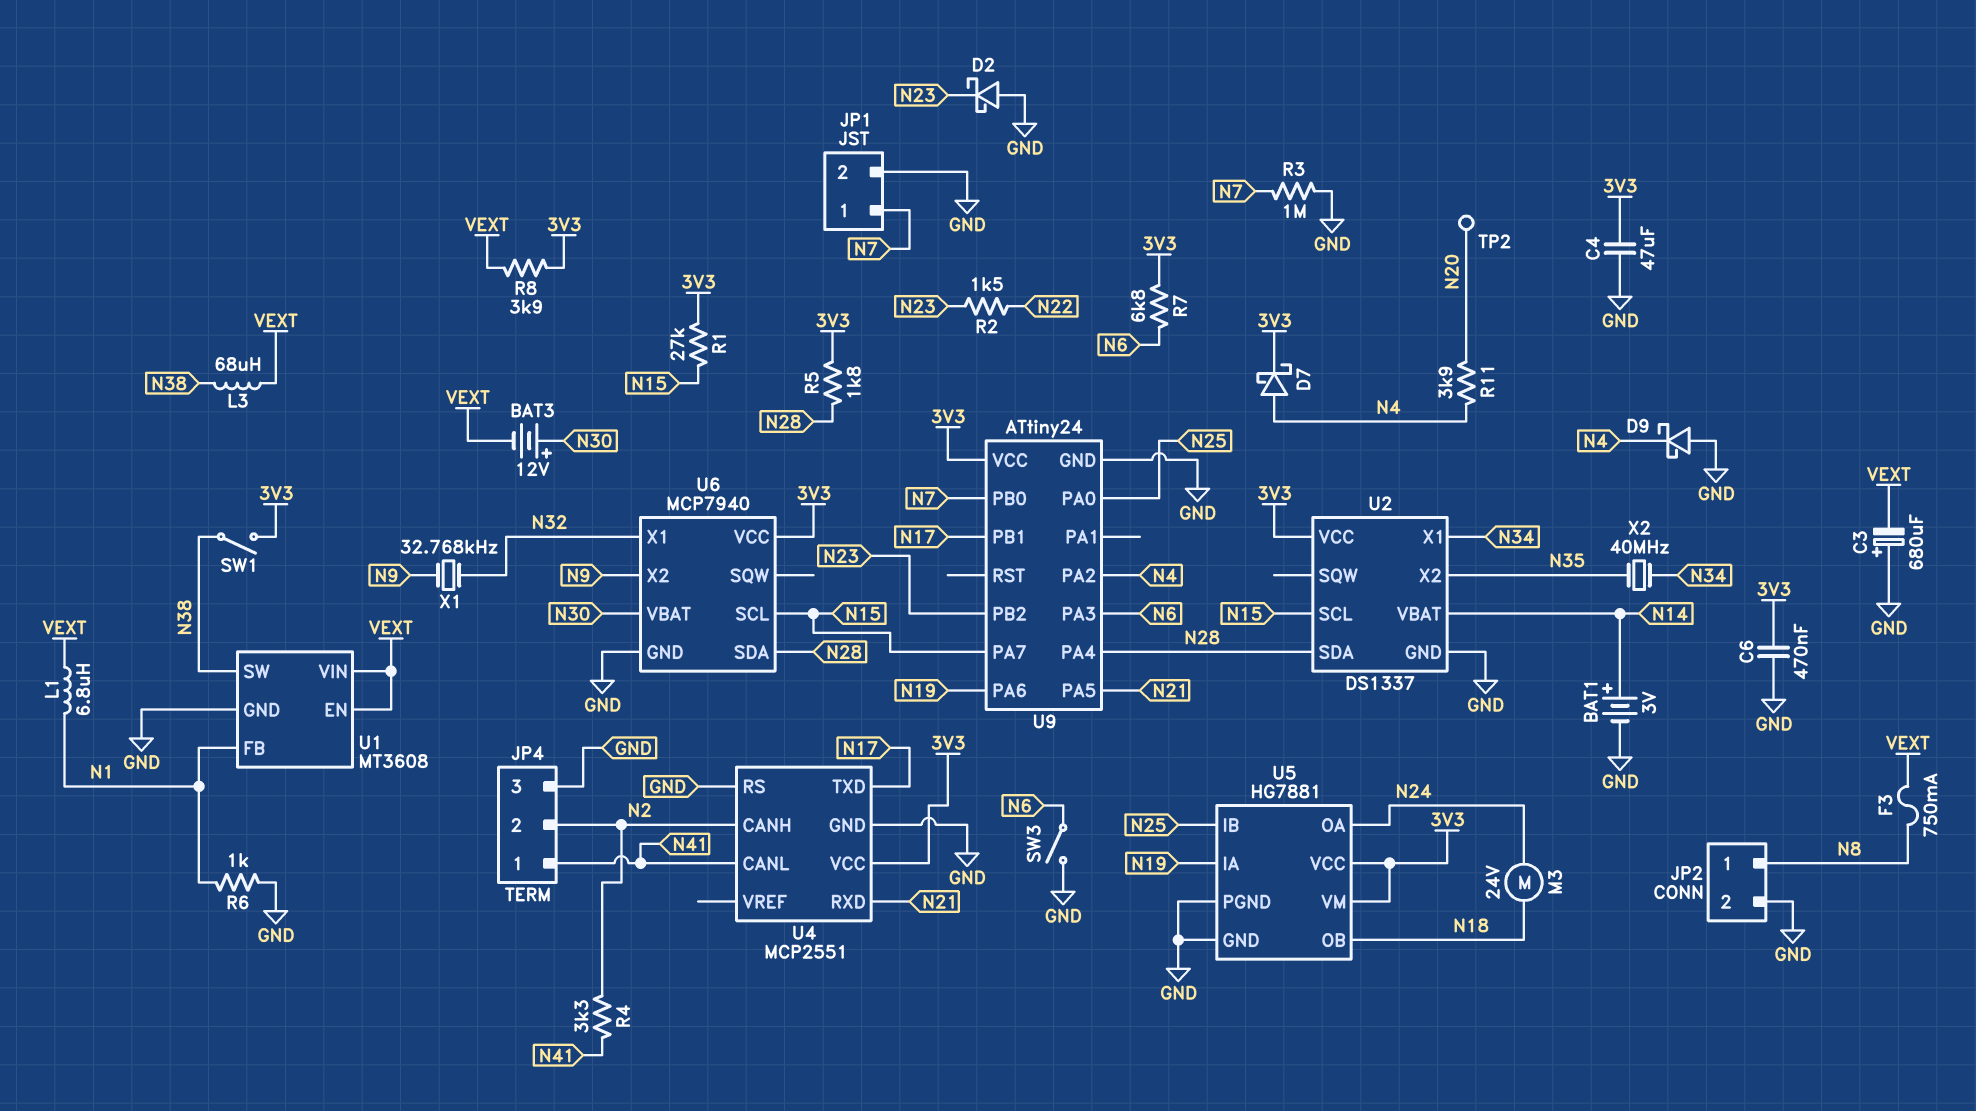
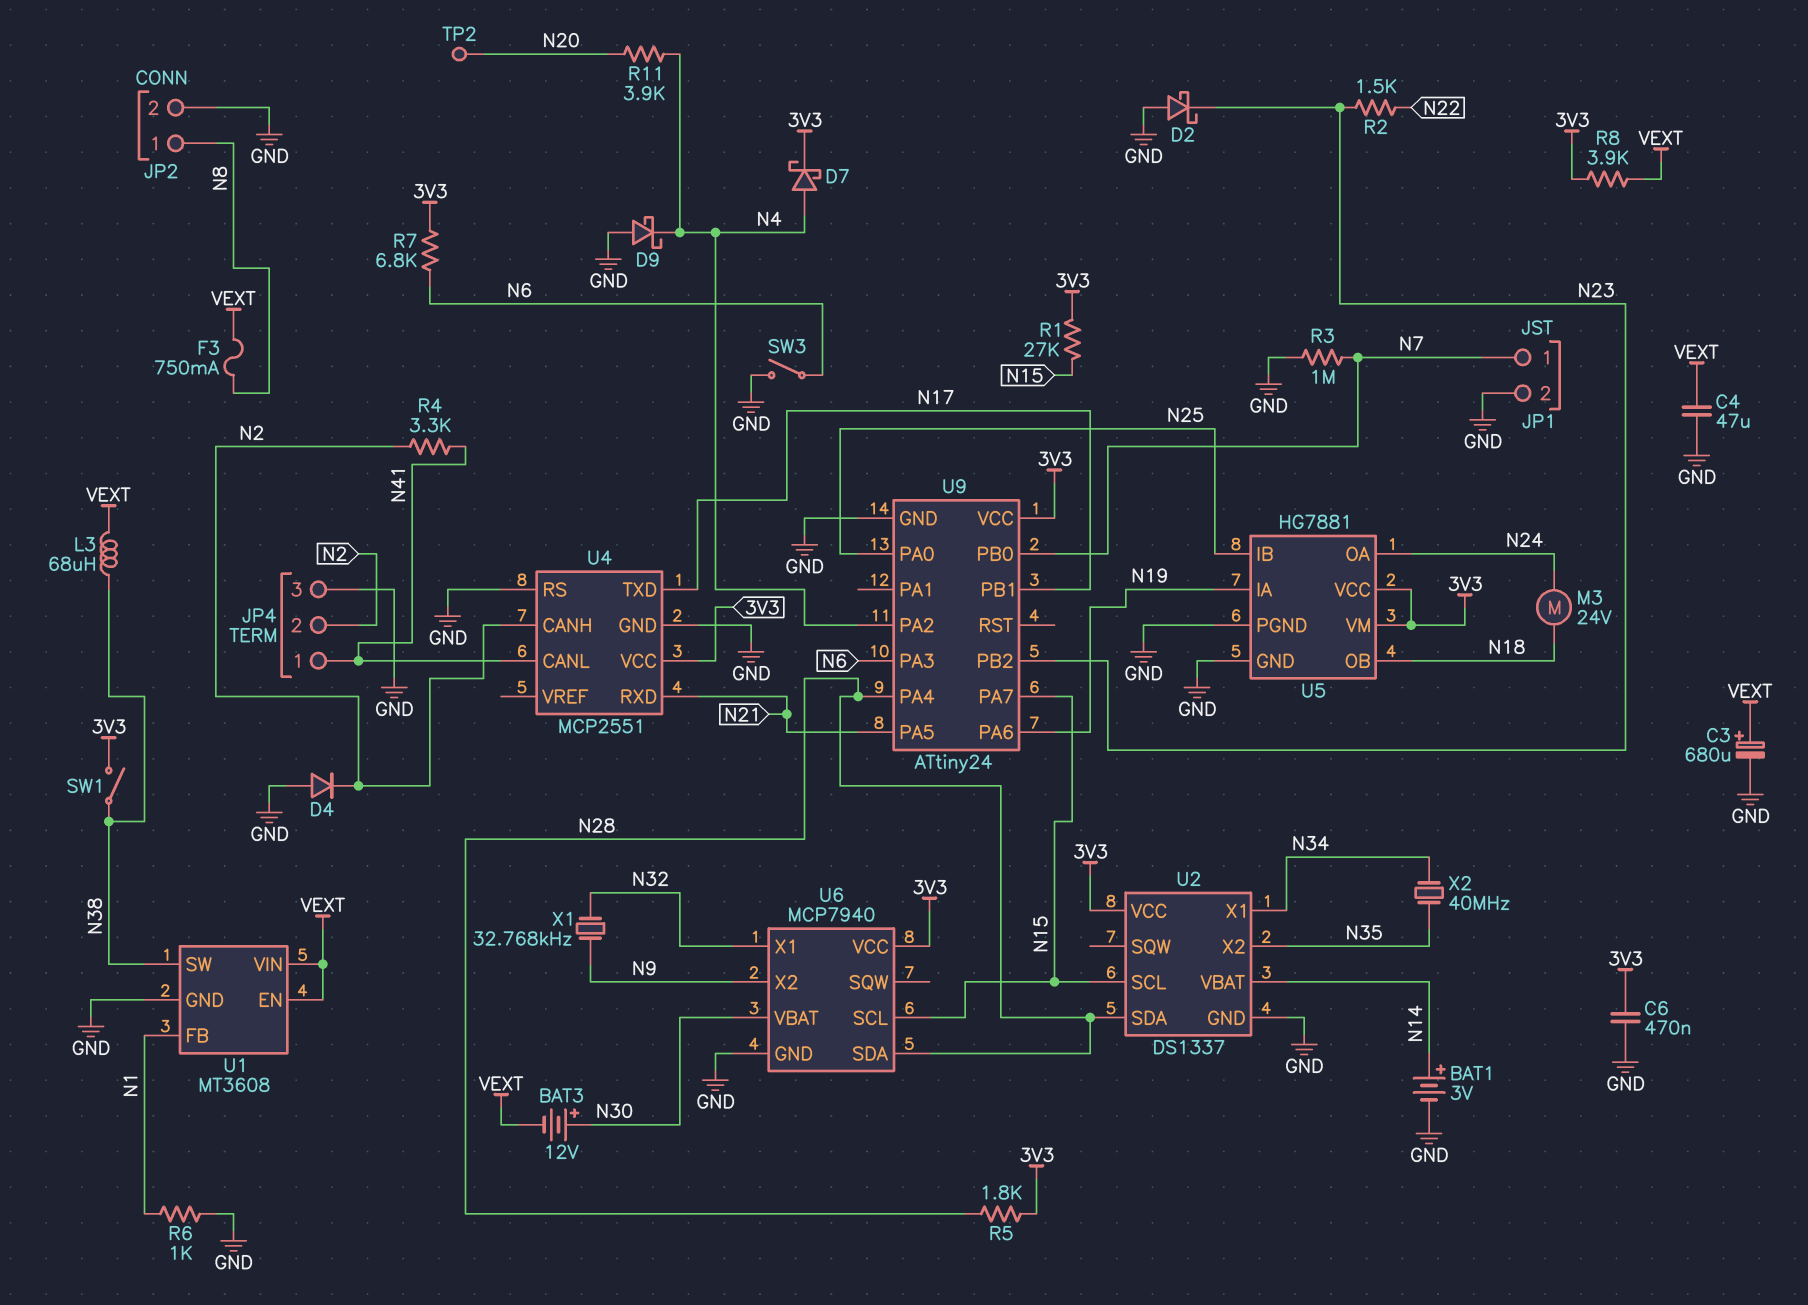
C3: 680uF (plus GND, minus VEXT) -> 680uF (plus VEXT, minus GND)
C4: 47uF (3V3, GND) -> 47uF (GND, VEXT)
D4: none -> diode (A GND, K N2)
L1: 6.8uH (N1, VEXT) -> none

